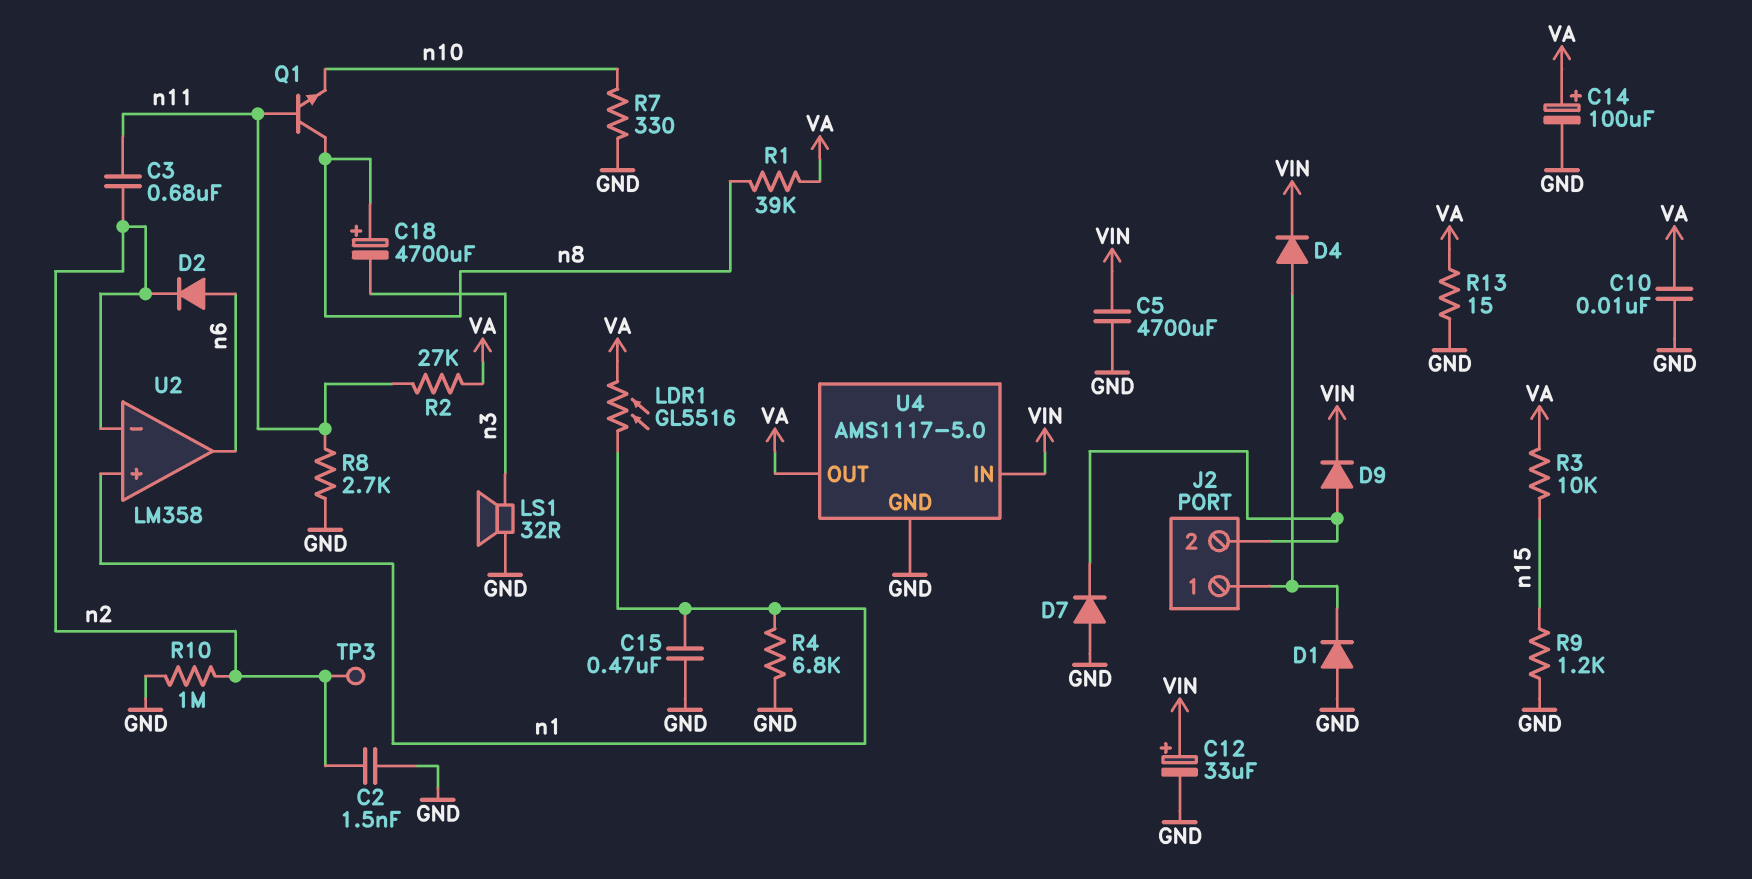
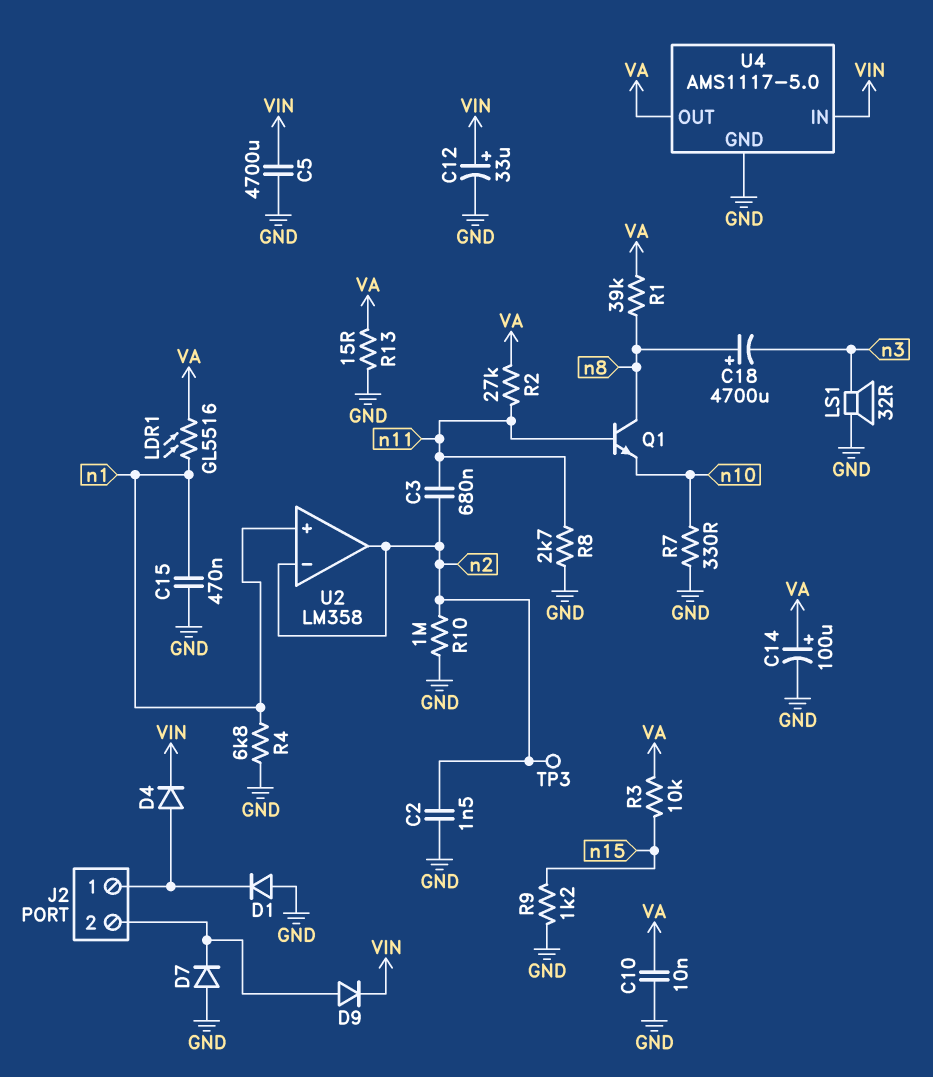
D2: diode (A n6, K n2) -> none
U2 pin out: n6 -> n2

